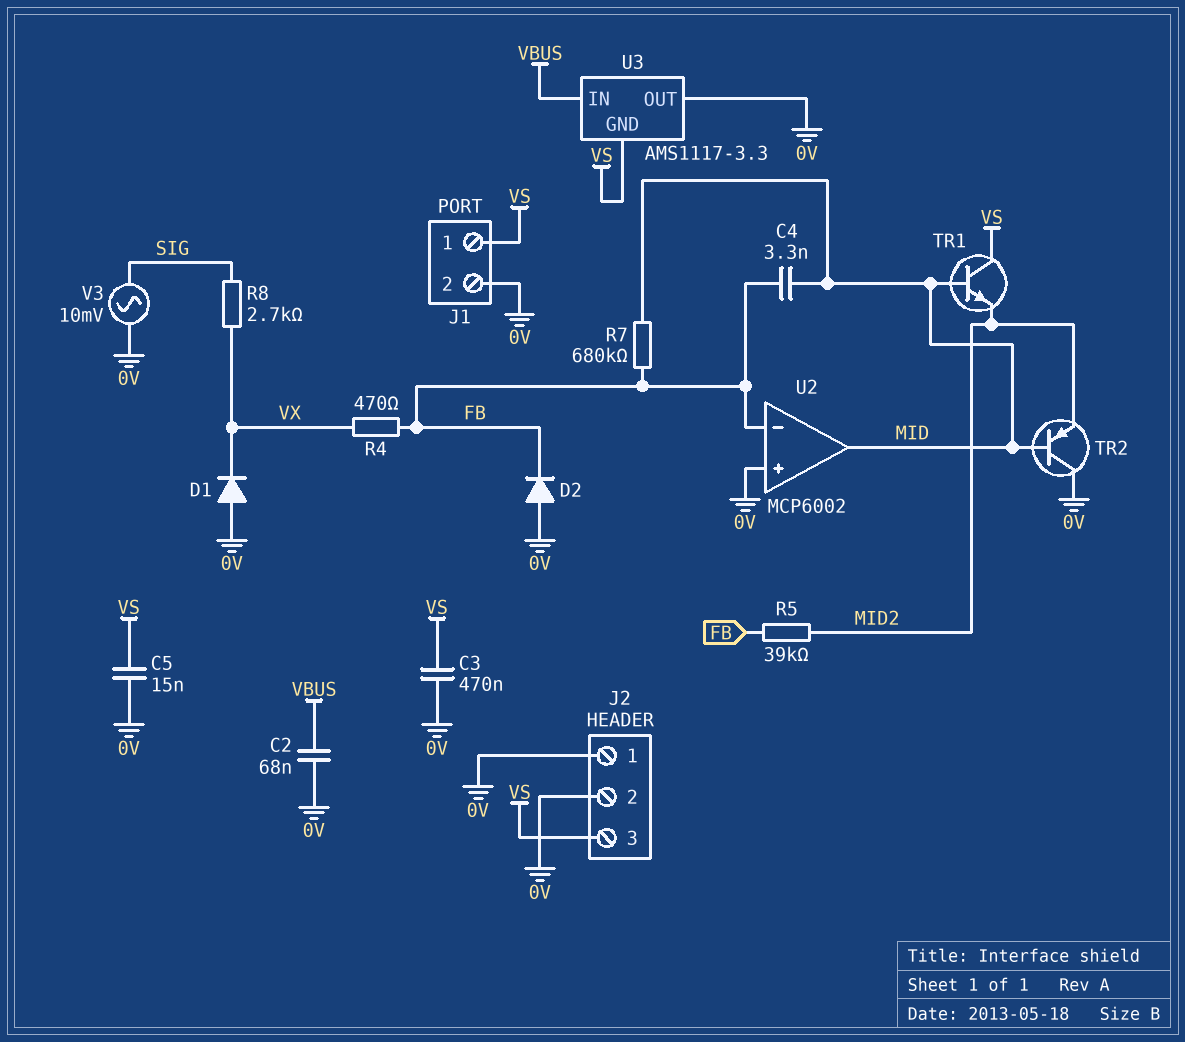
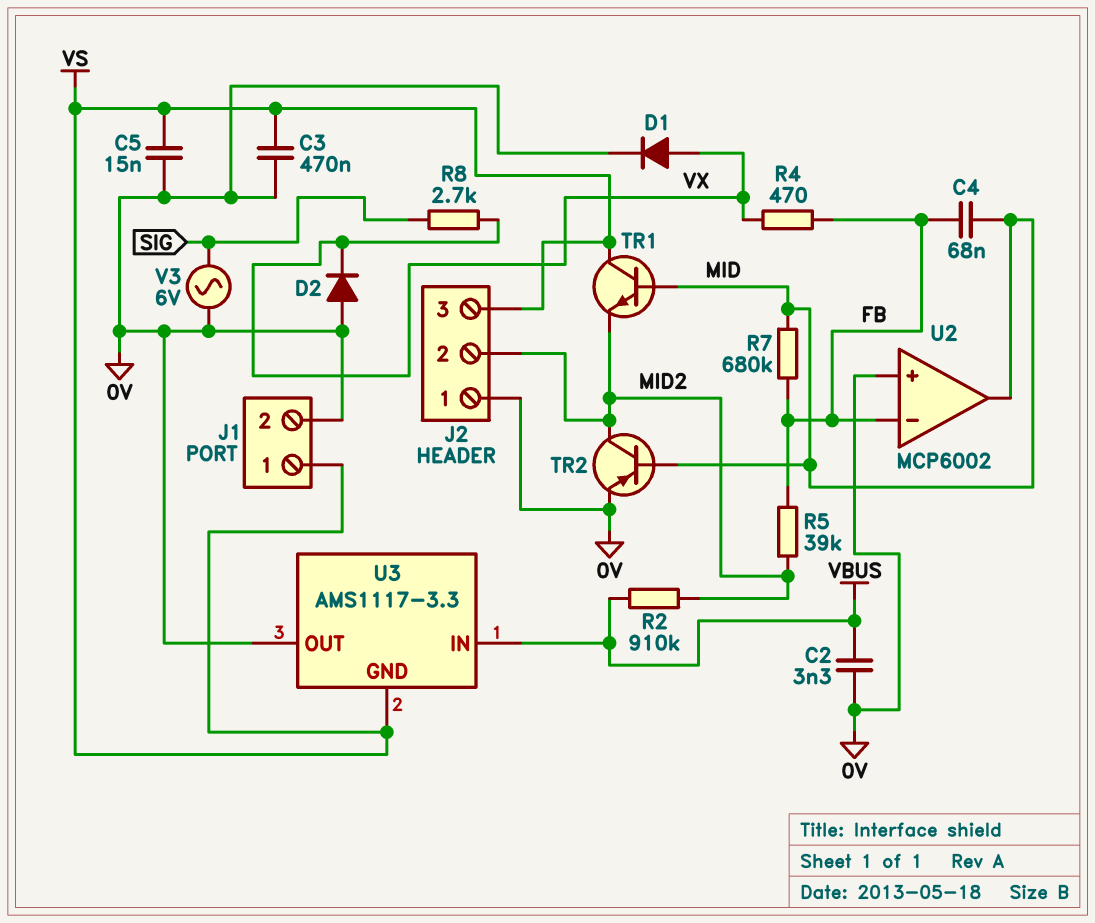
C2: 68nF (0V, VBUS) -> 3.3nF (0V, VBUS)
C4: 3.3nF (FB, MID) -> 68nF (FB, MID)
D1: diode (A 0V, K VX) -> diode (A VX, K 0V)
D2: diode (A 0V, K FB) -> diode (A 0V, K VX)
J2 pin 2: 0V -> MID2
R2: none -> 910k (MID2, VBUS)
TR2: PNP (B MID, C 0V, E MID2) -> PNP (B MID, C MID2, E 0V)
V3: AC 10mV (0V, SIG) -> AC 6V (0V, SIG)

